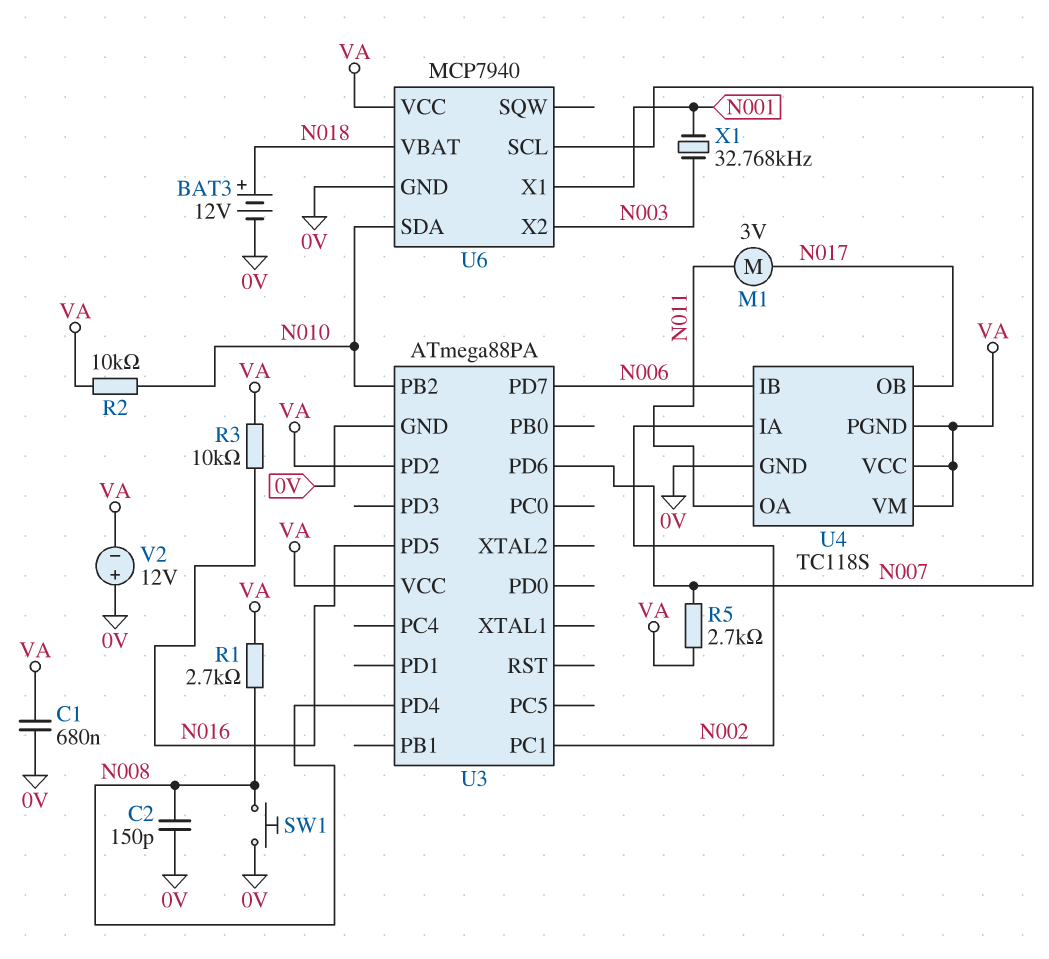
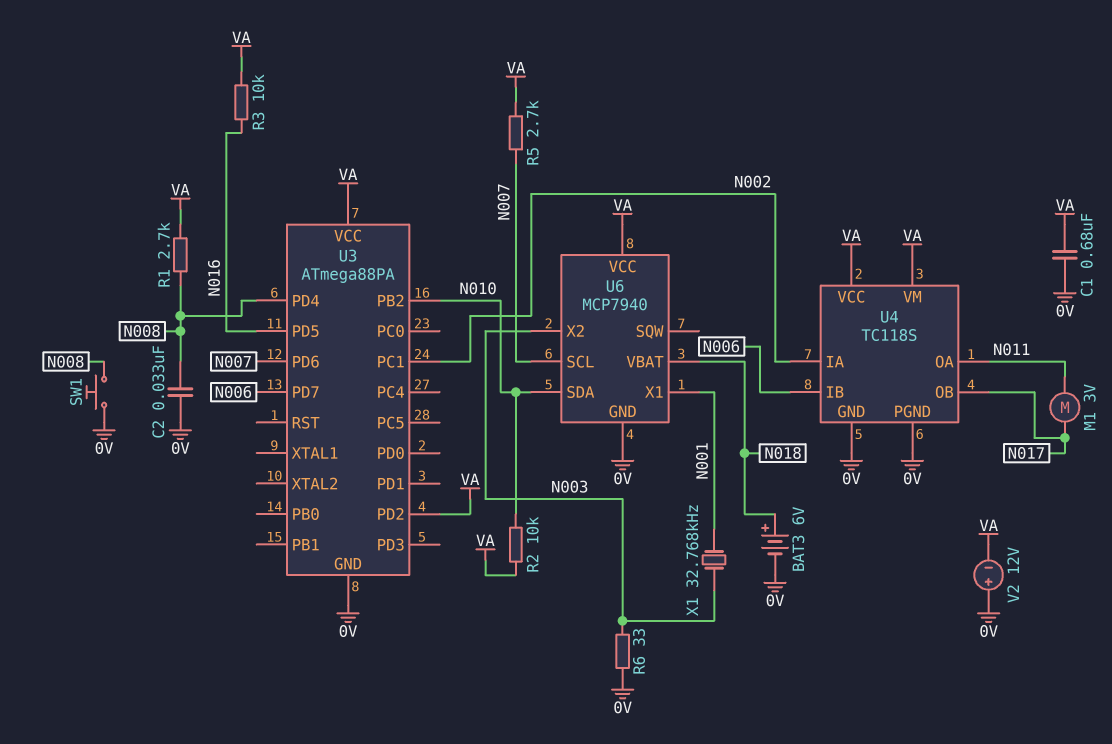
BAT3: 12V (plus N018, minus 0V) -> 6V (plus N018, minus 0V)
C2: 150pF (0V, N008) -> 33nF (0V, N008)
R6: none -> 33 (0V, N003)
U4 pin PGND: VA -> 0V

